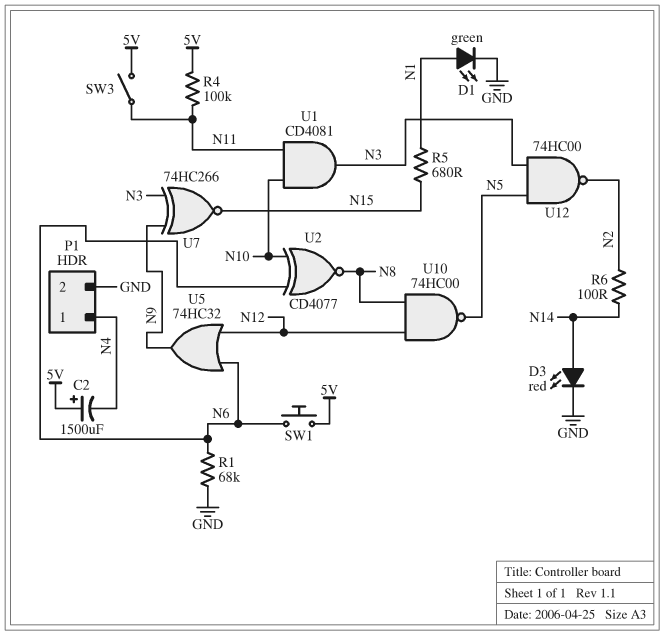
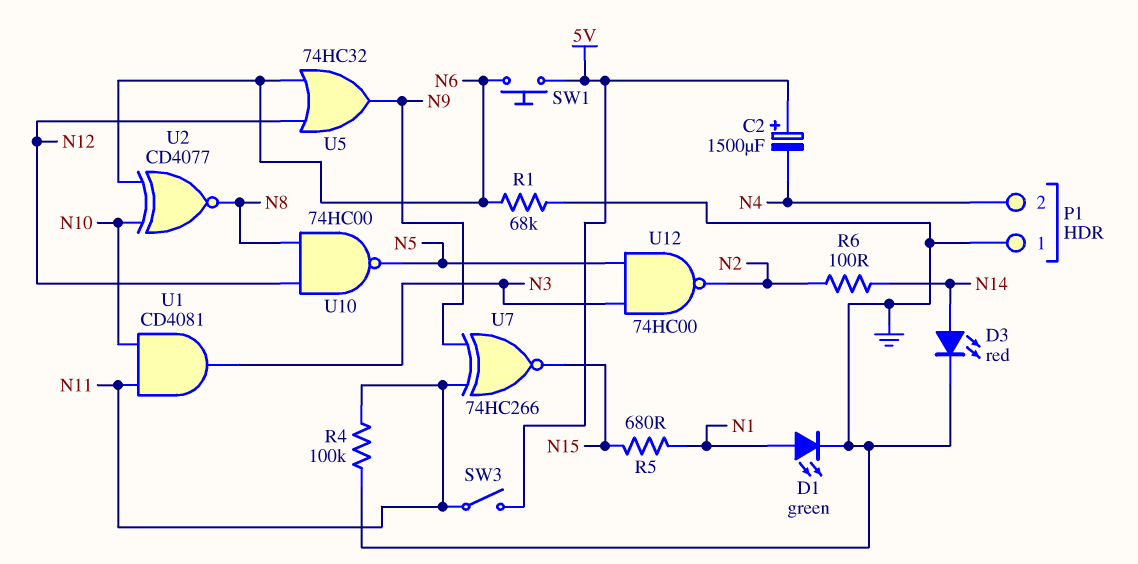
P1 pin 1: N4 -> GND
P1 pin 2: GND -> N4
R4: 100k (5V, N11) -> 100k (GND, N11)
U7: XNOR 74HC266 (in N3, in N9, out N15) -> XNOR 74HC266 (in N9, in N11, out N15)

